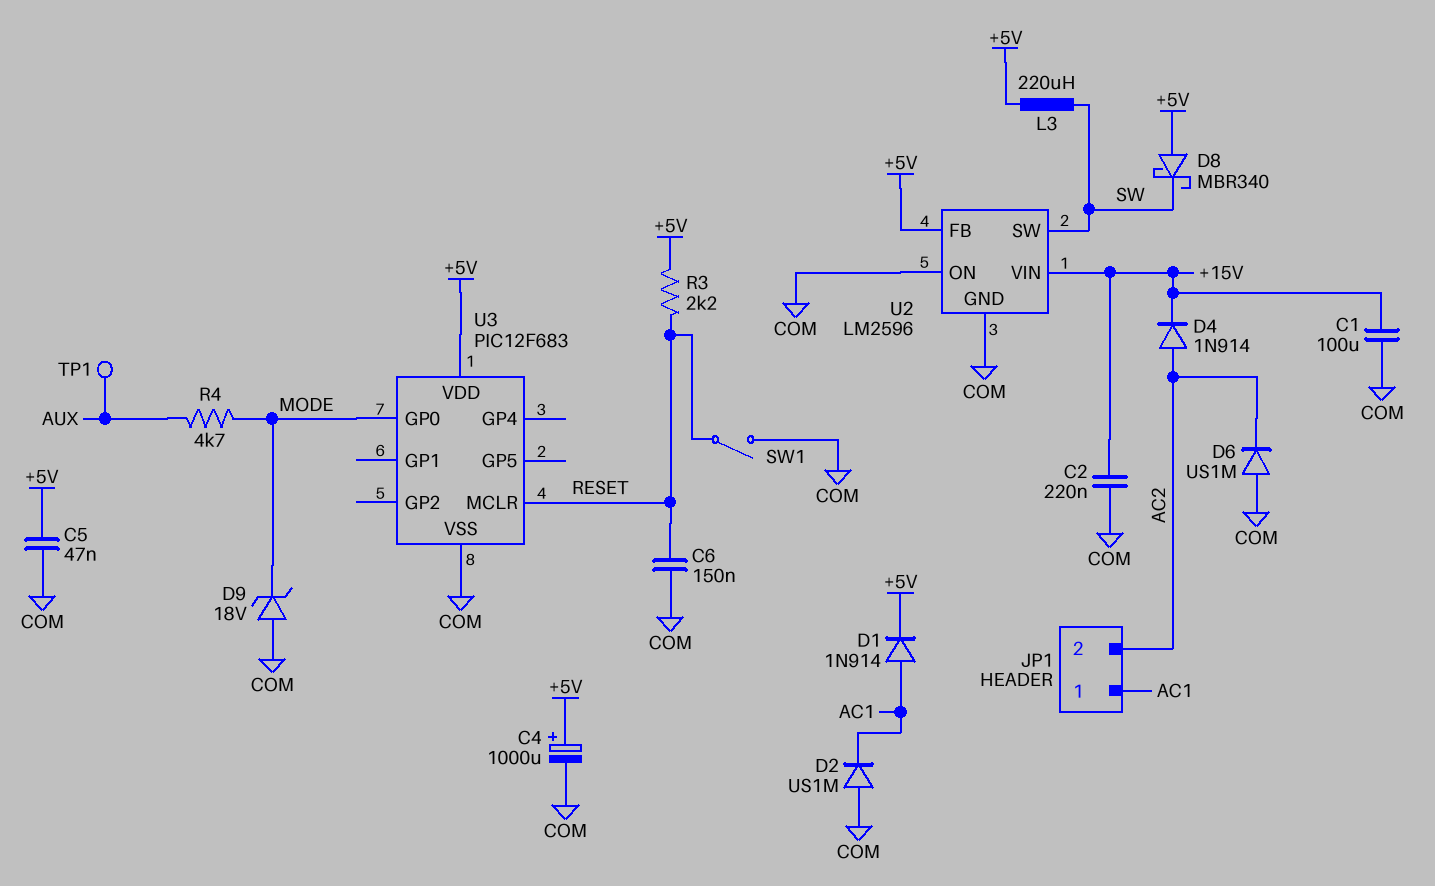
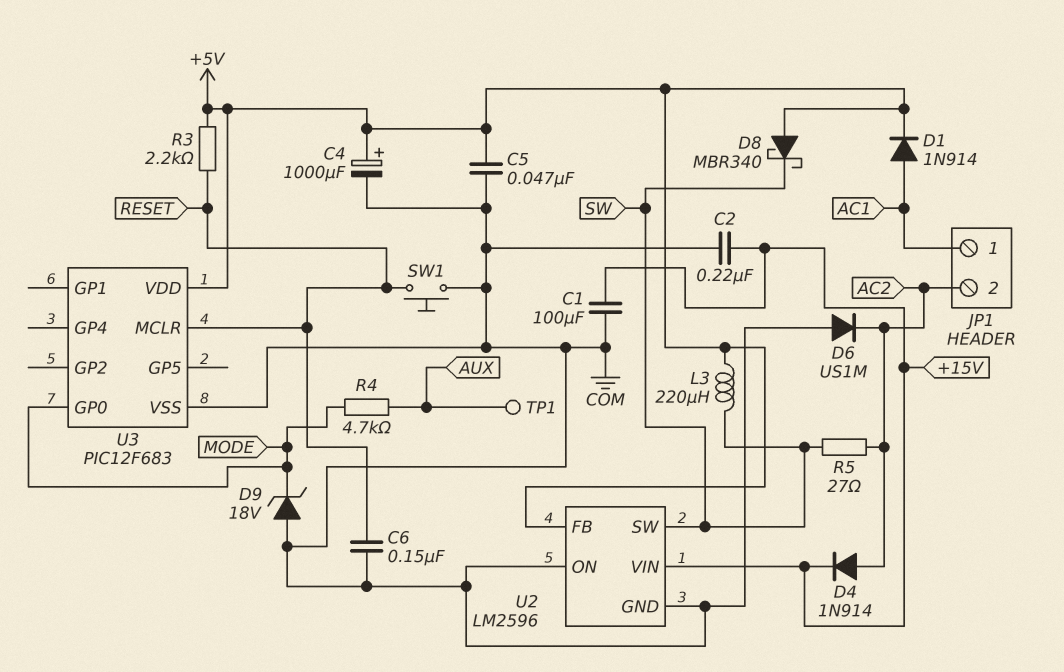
D2: diode US1M (A COM, K AC1) -> none
R5: none -> 27 (AC2, SW)
SW1: switch (COM, RESET) -> button (COM, RESET)

